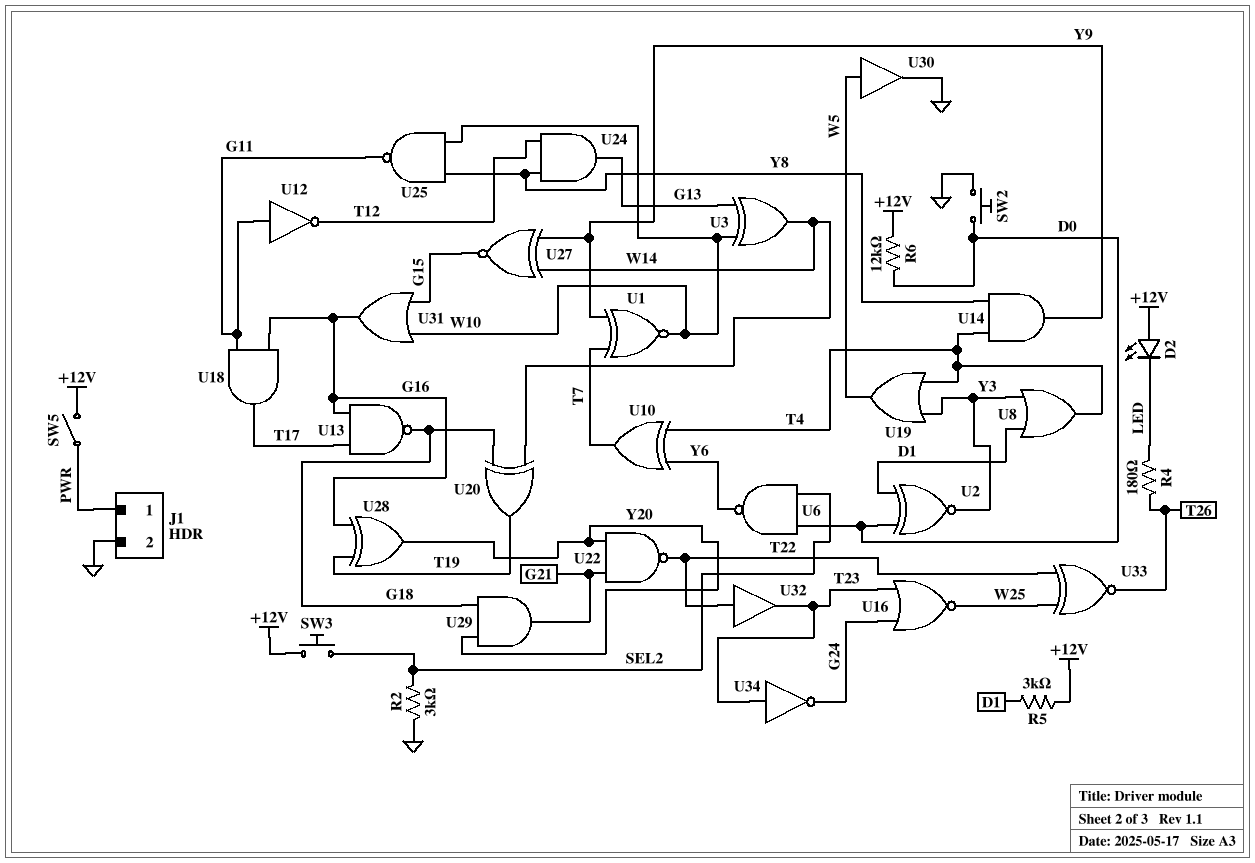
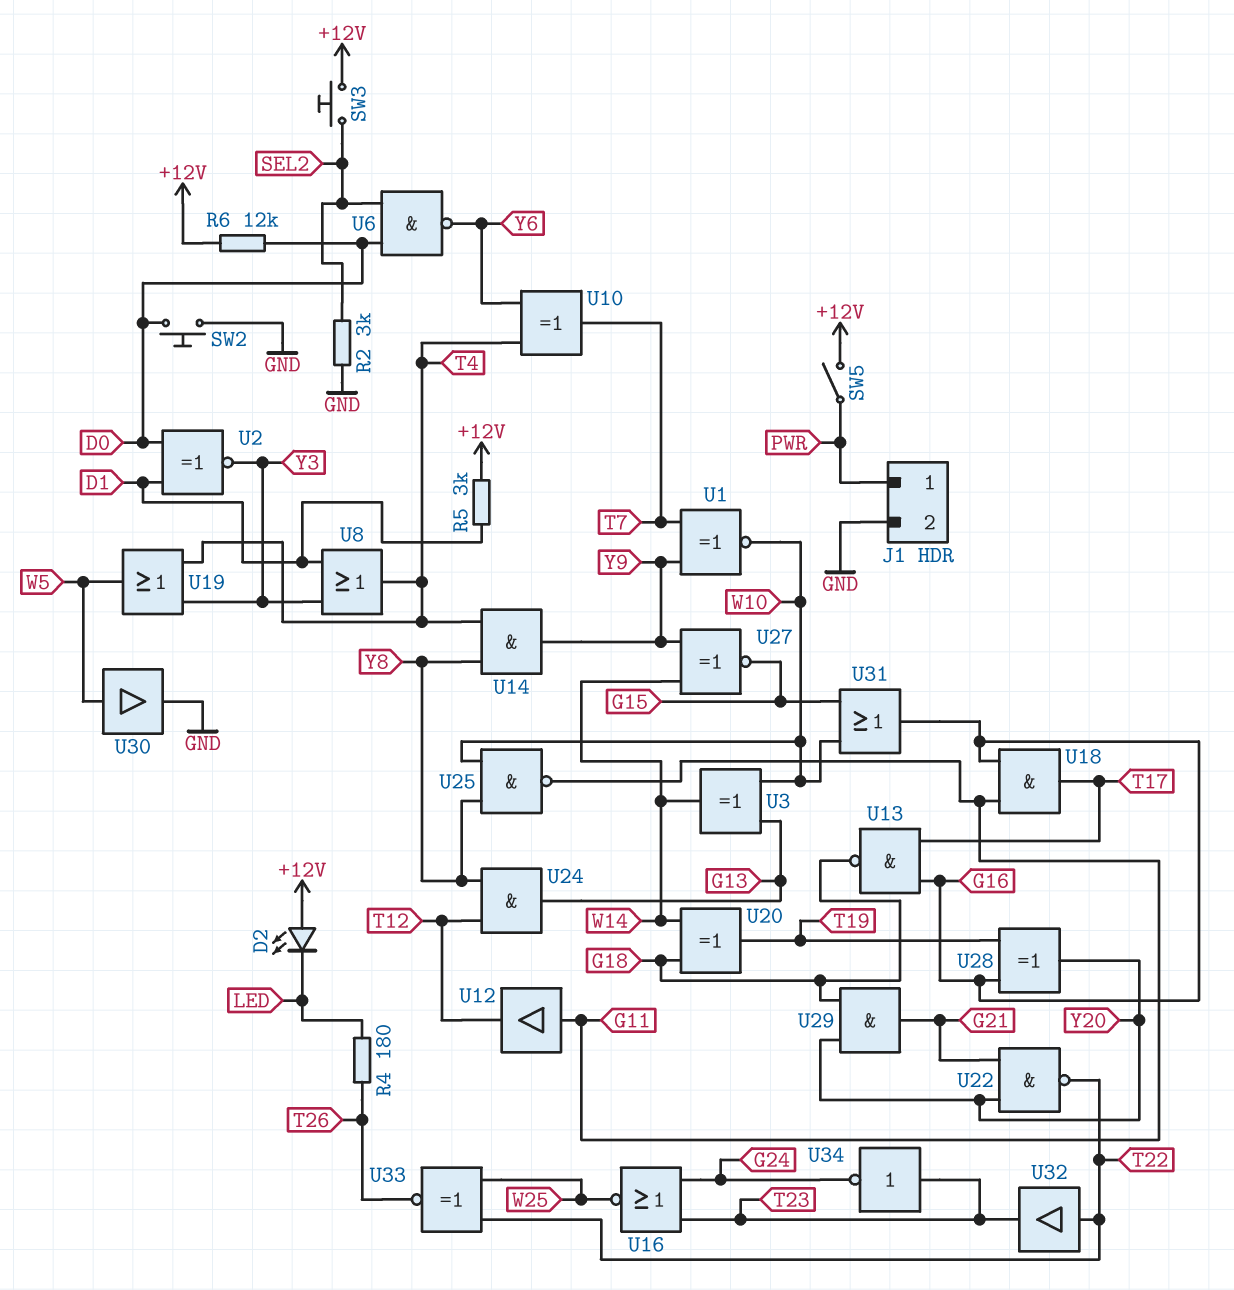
U12: NOT (in G11, out T12) -> buffer (in G11, out T12)

